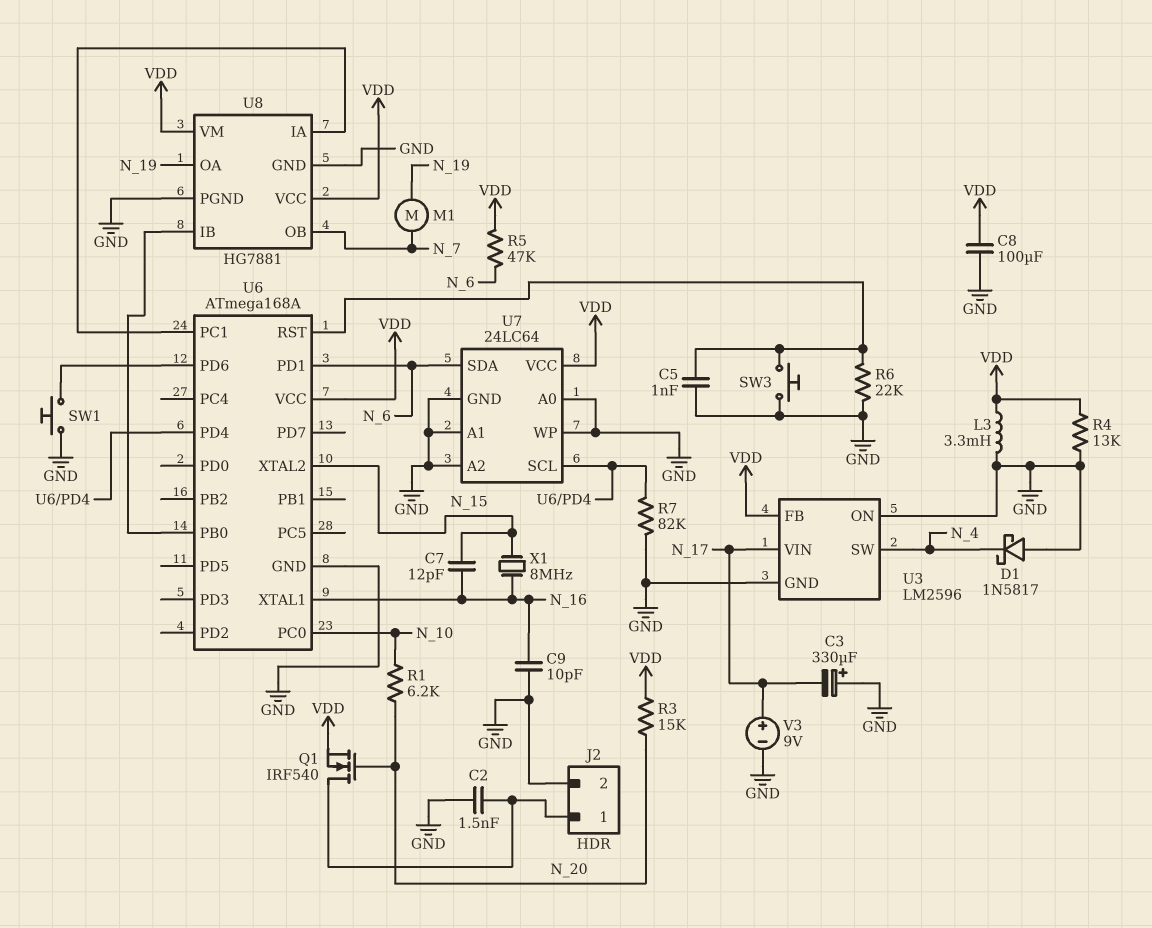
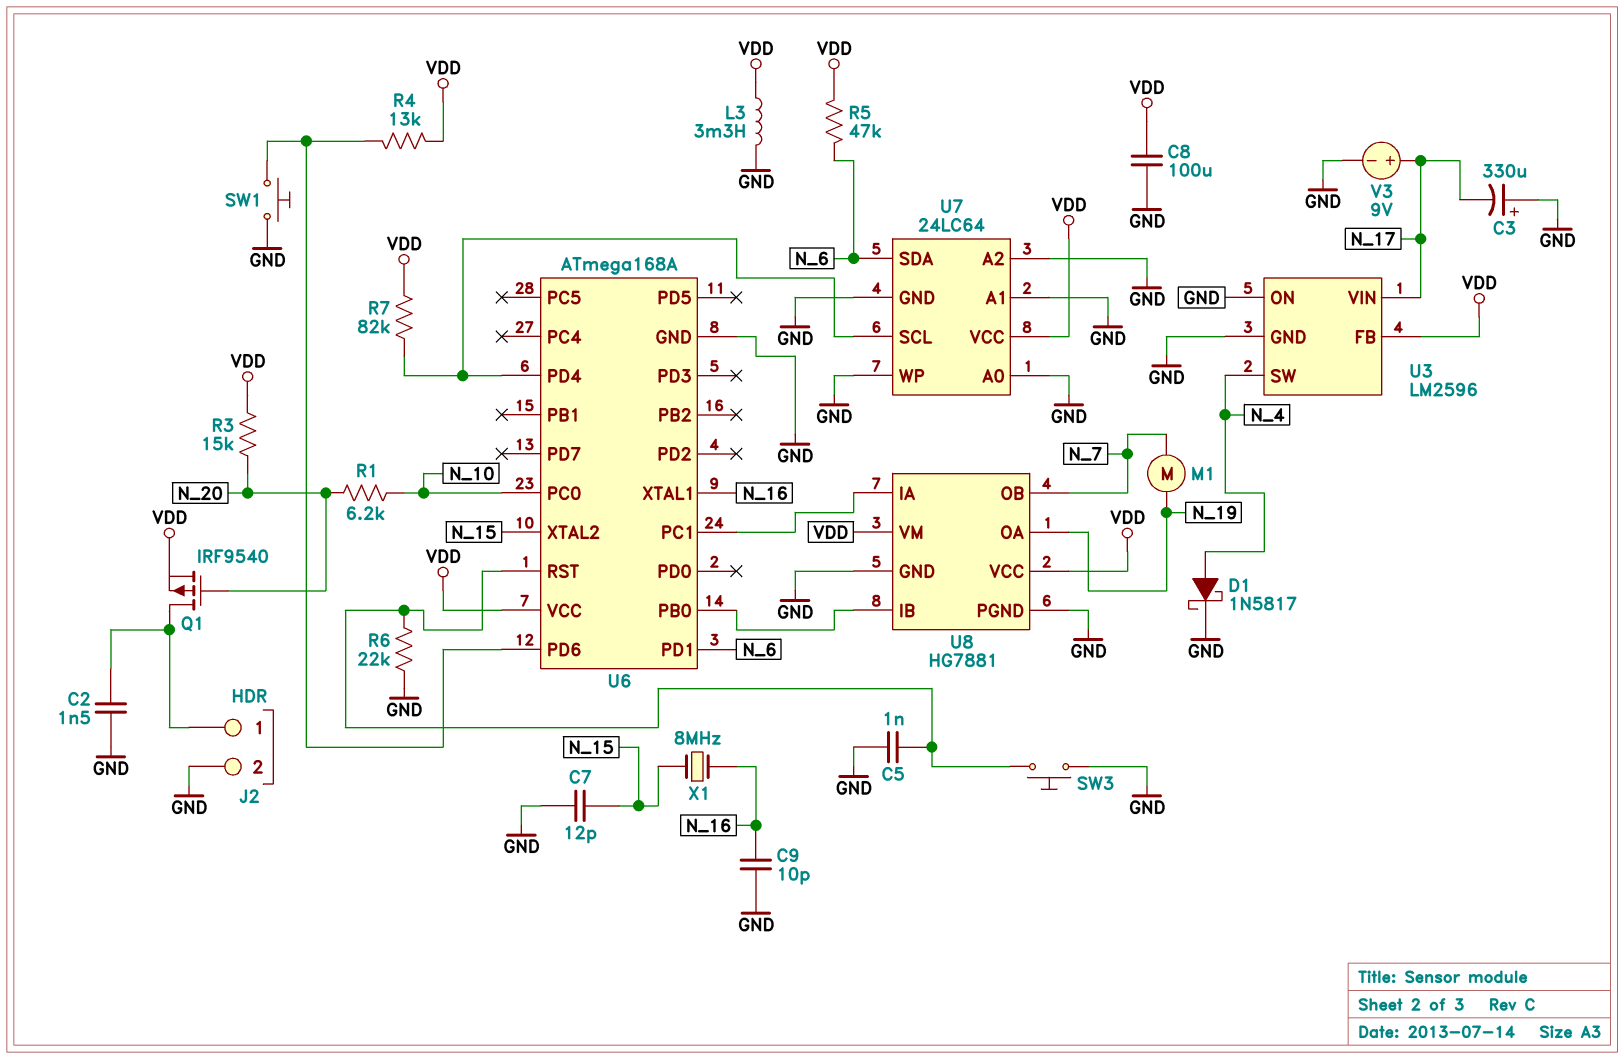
C7: 12pF (N_15, N_16) -> 12pF (GND, N_15)
D1: schottky 1N5817 (A GND, K N_4) -> schottky 1N5817 (A N_4, K GND)
Q1: NMOS IRF540 (G N_20, D J2/1, S VDD) -> PMOS IRF9540 (G N_20, D J2/1, S VDD)
R4: 13k (GND, VDD) -> 13k (U6/PD6, VDD)
R7: 82k (GND, U6/PD4) -> 82k (U6/PD4, VDD)

